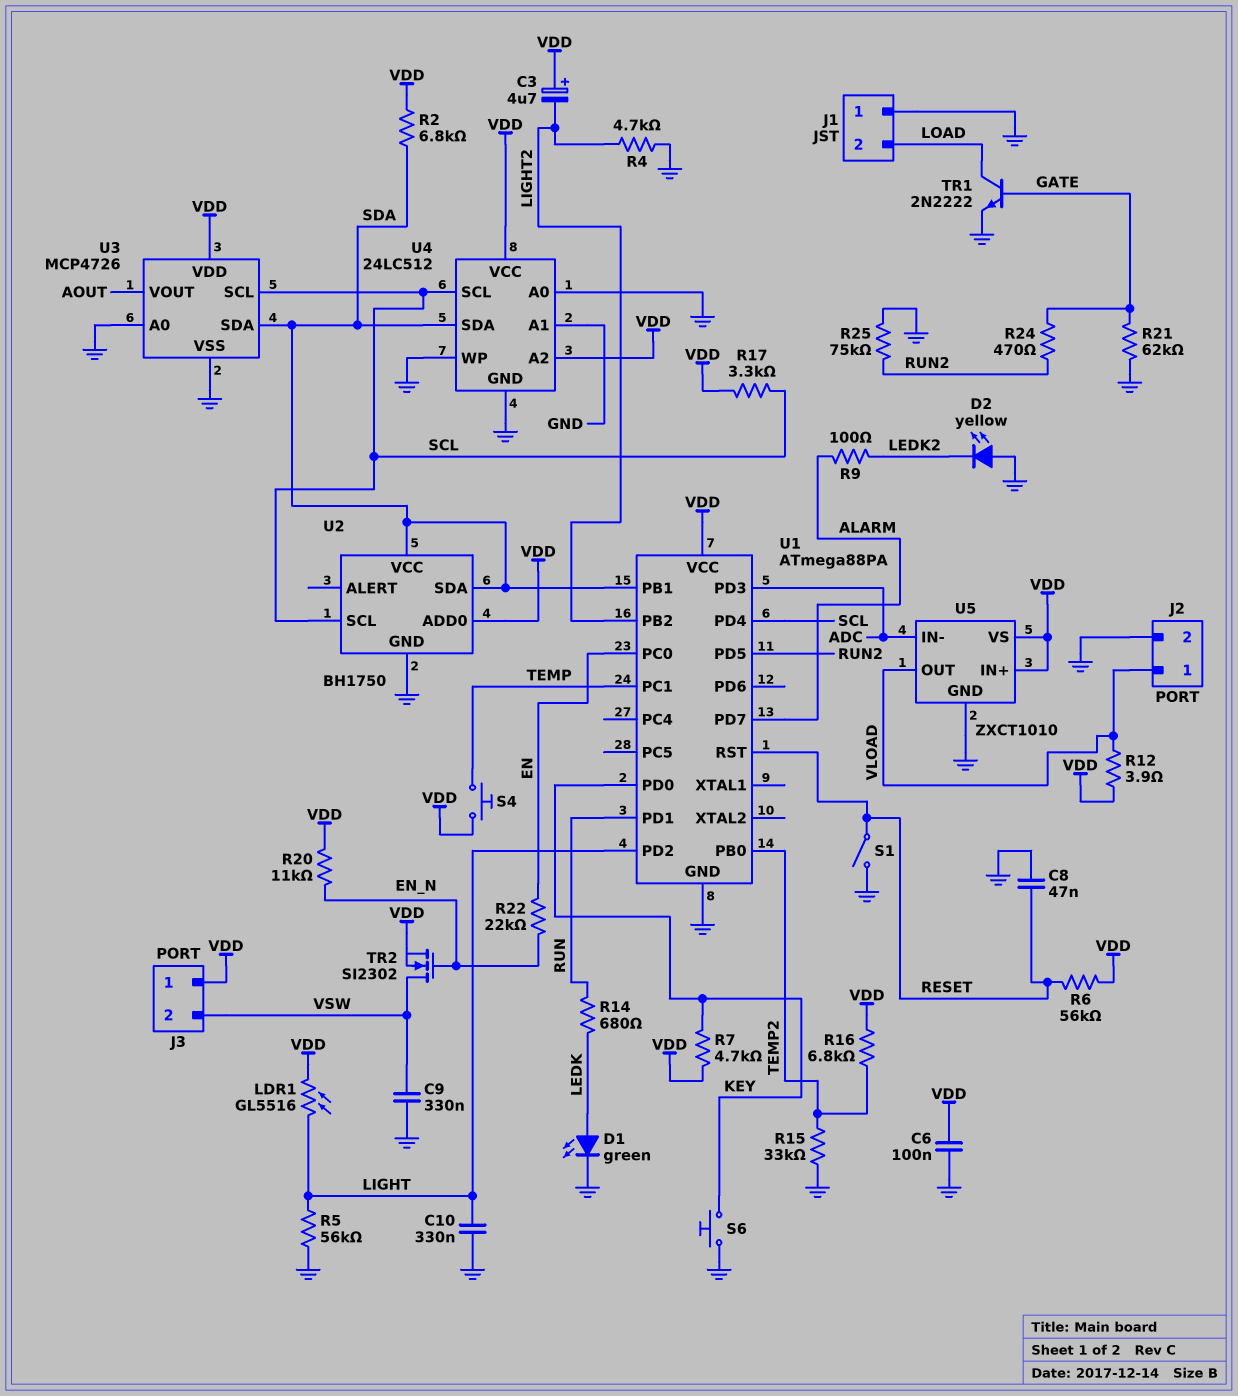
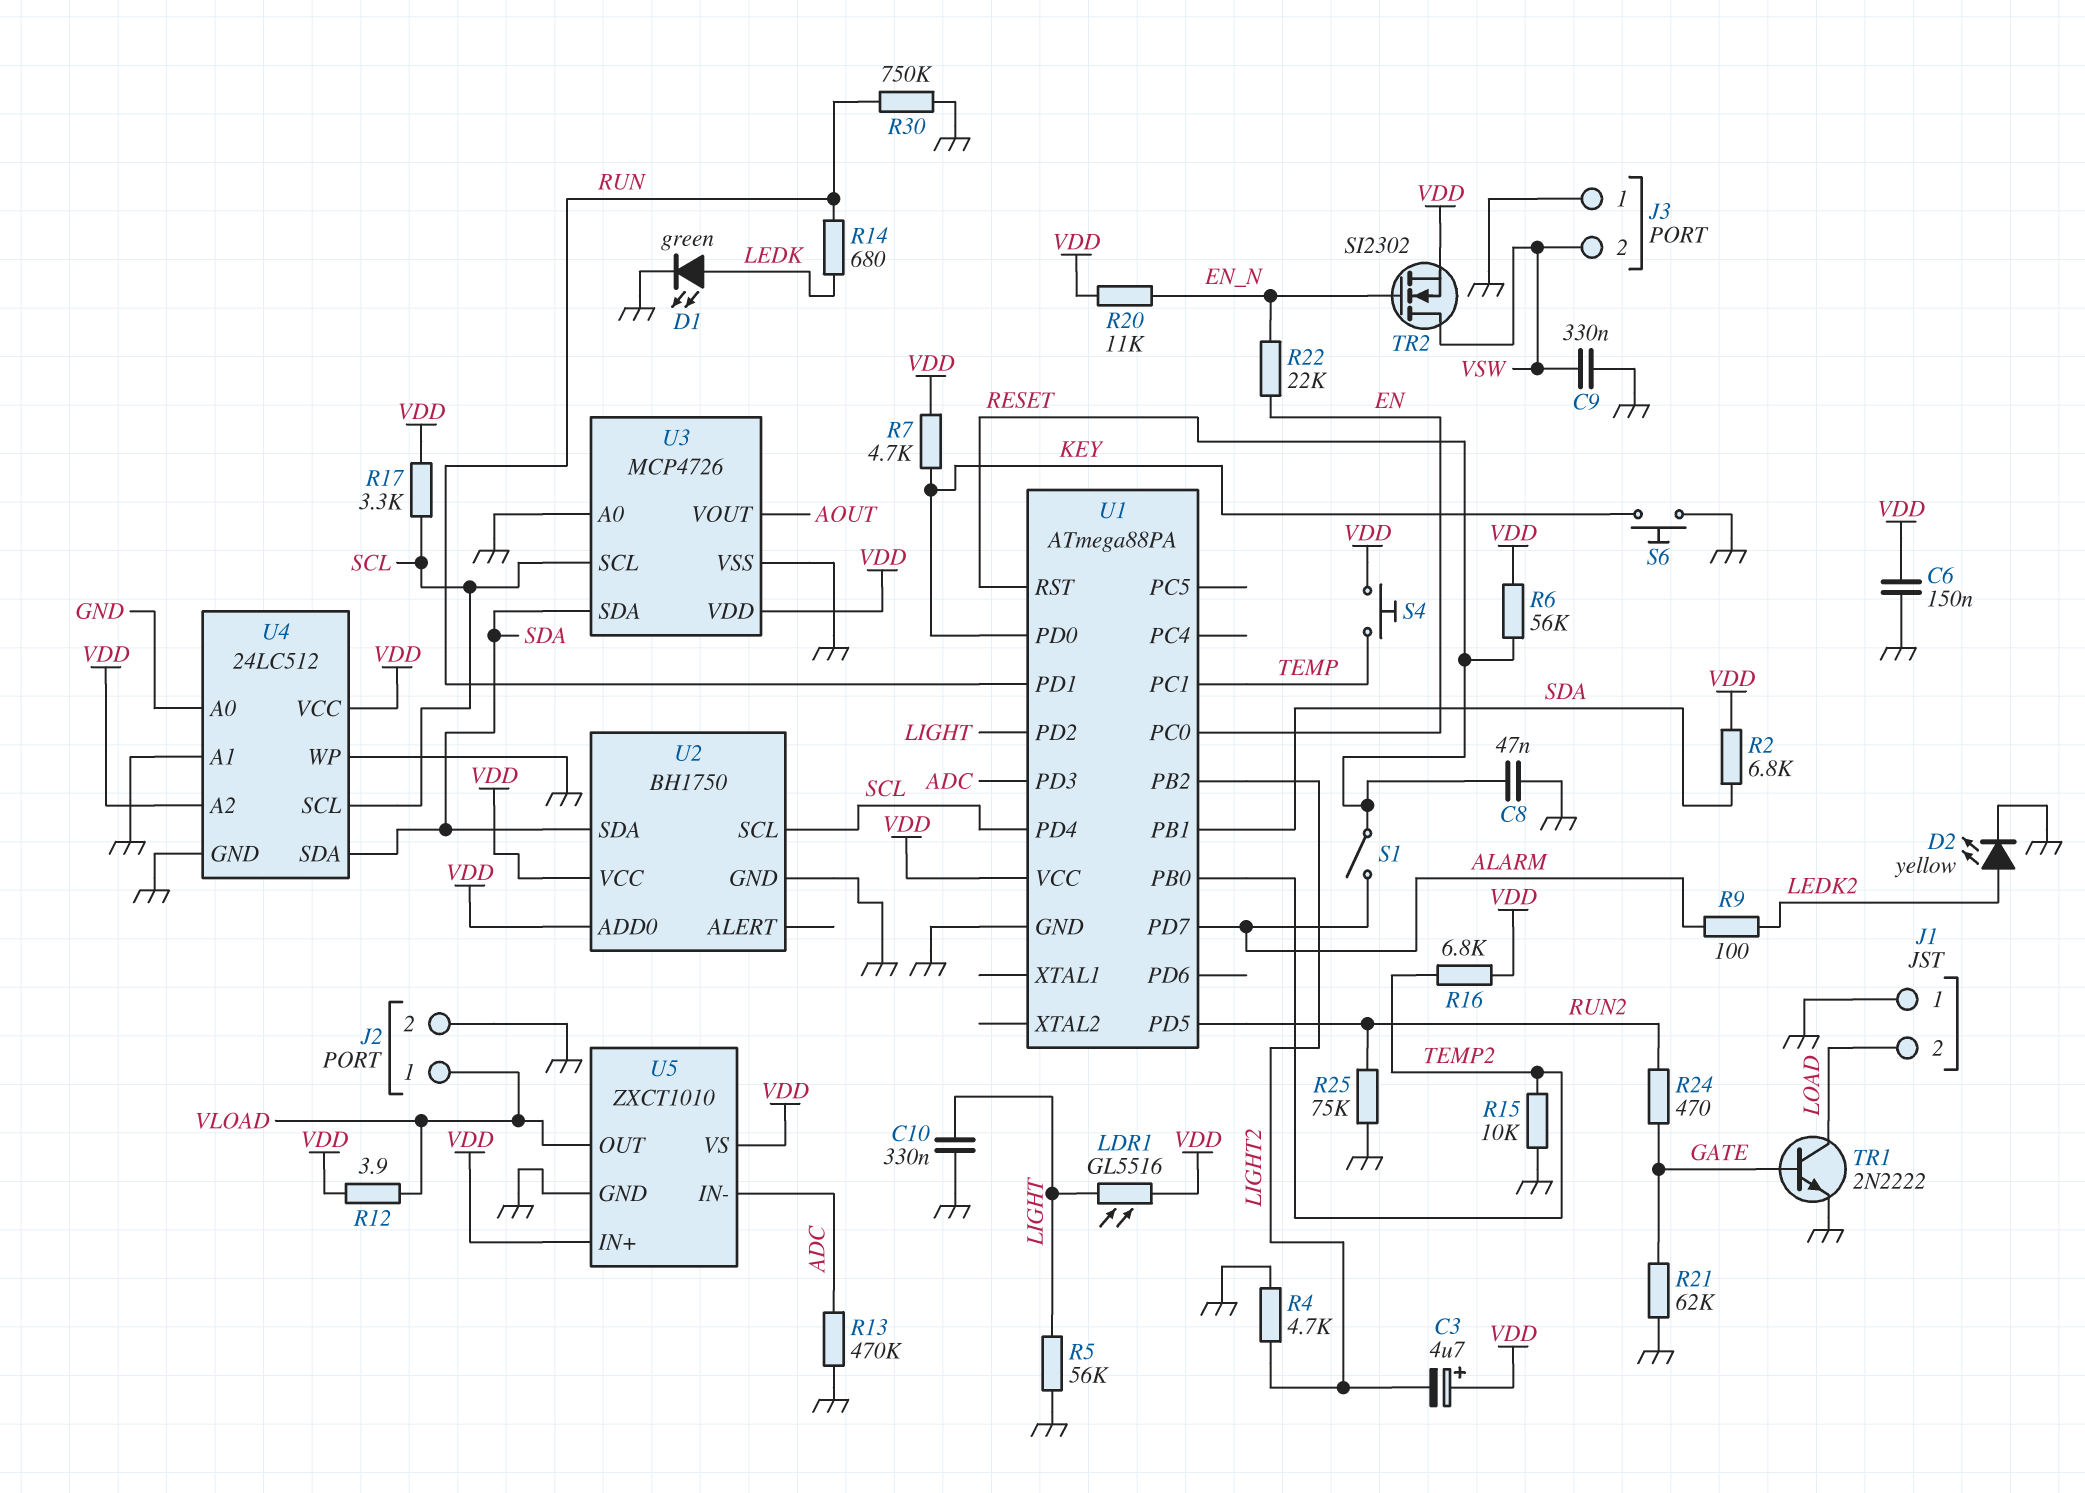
C6: 100nF (GND, VDD) -> 150nF (GND, VDD)
D2: LED yellow (A GND, K LEDK2) -> LED yellow (A LEDK2, K GND)
J3 pin 1: VDD -> GND
R13: none -> 470k (ADC, GND)
R15: 33k (GND, TEMP2) -> 10k (GND, TEMP2)
R30: none -> 750k (GND, RUN)
S1: switch (GND, RESET) -> switch (ALARM, RESET)
U2 pin VCC: SDA -> VDD

